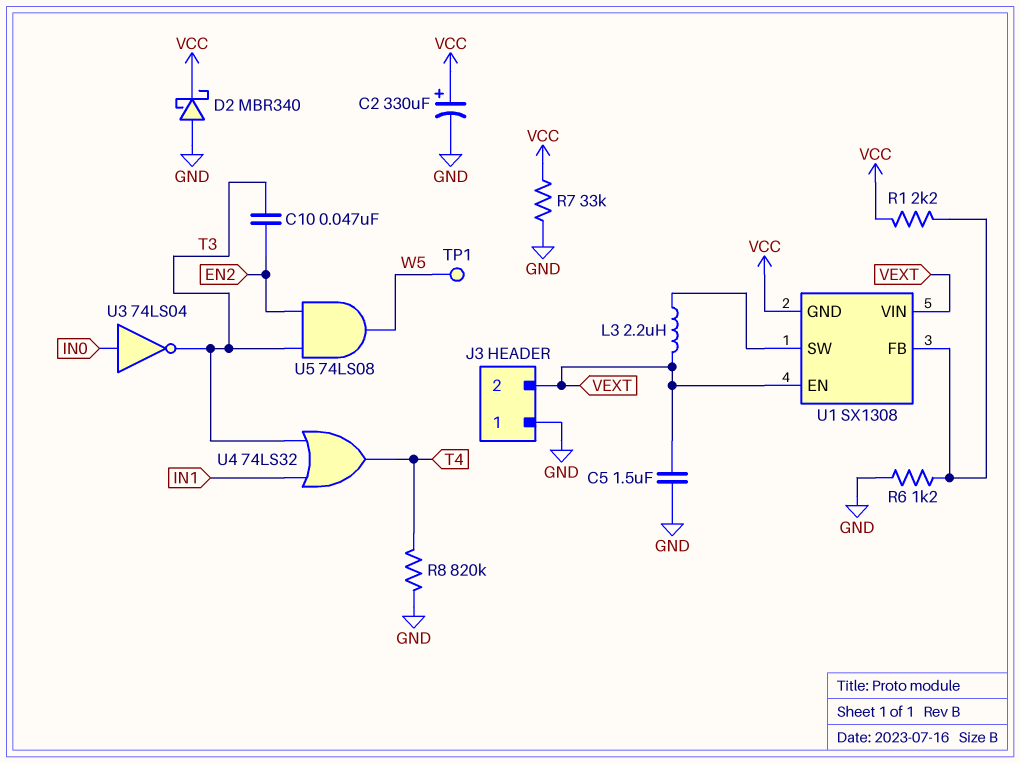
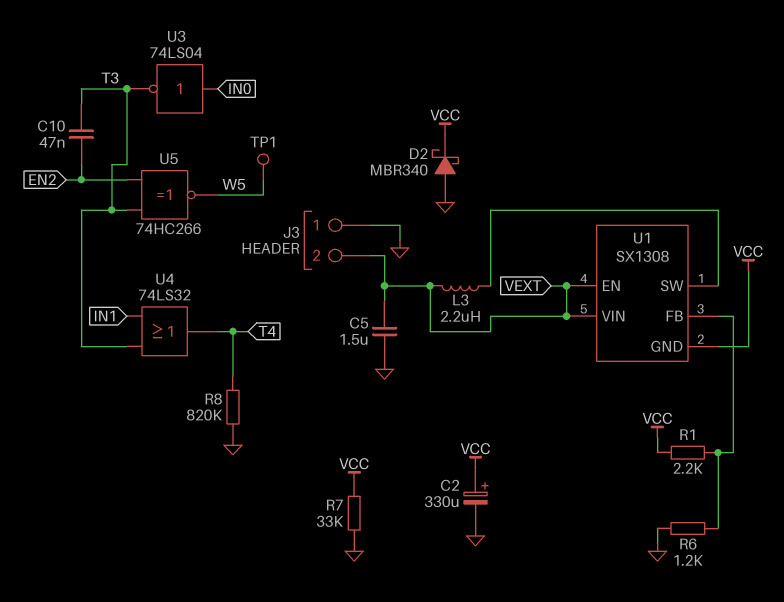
U5: AND 74LS08 (in EN2, in T3, out W5) -> XNOR 74HC266 (in EN2, in T3, out W5)

